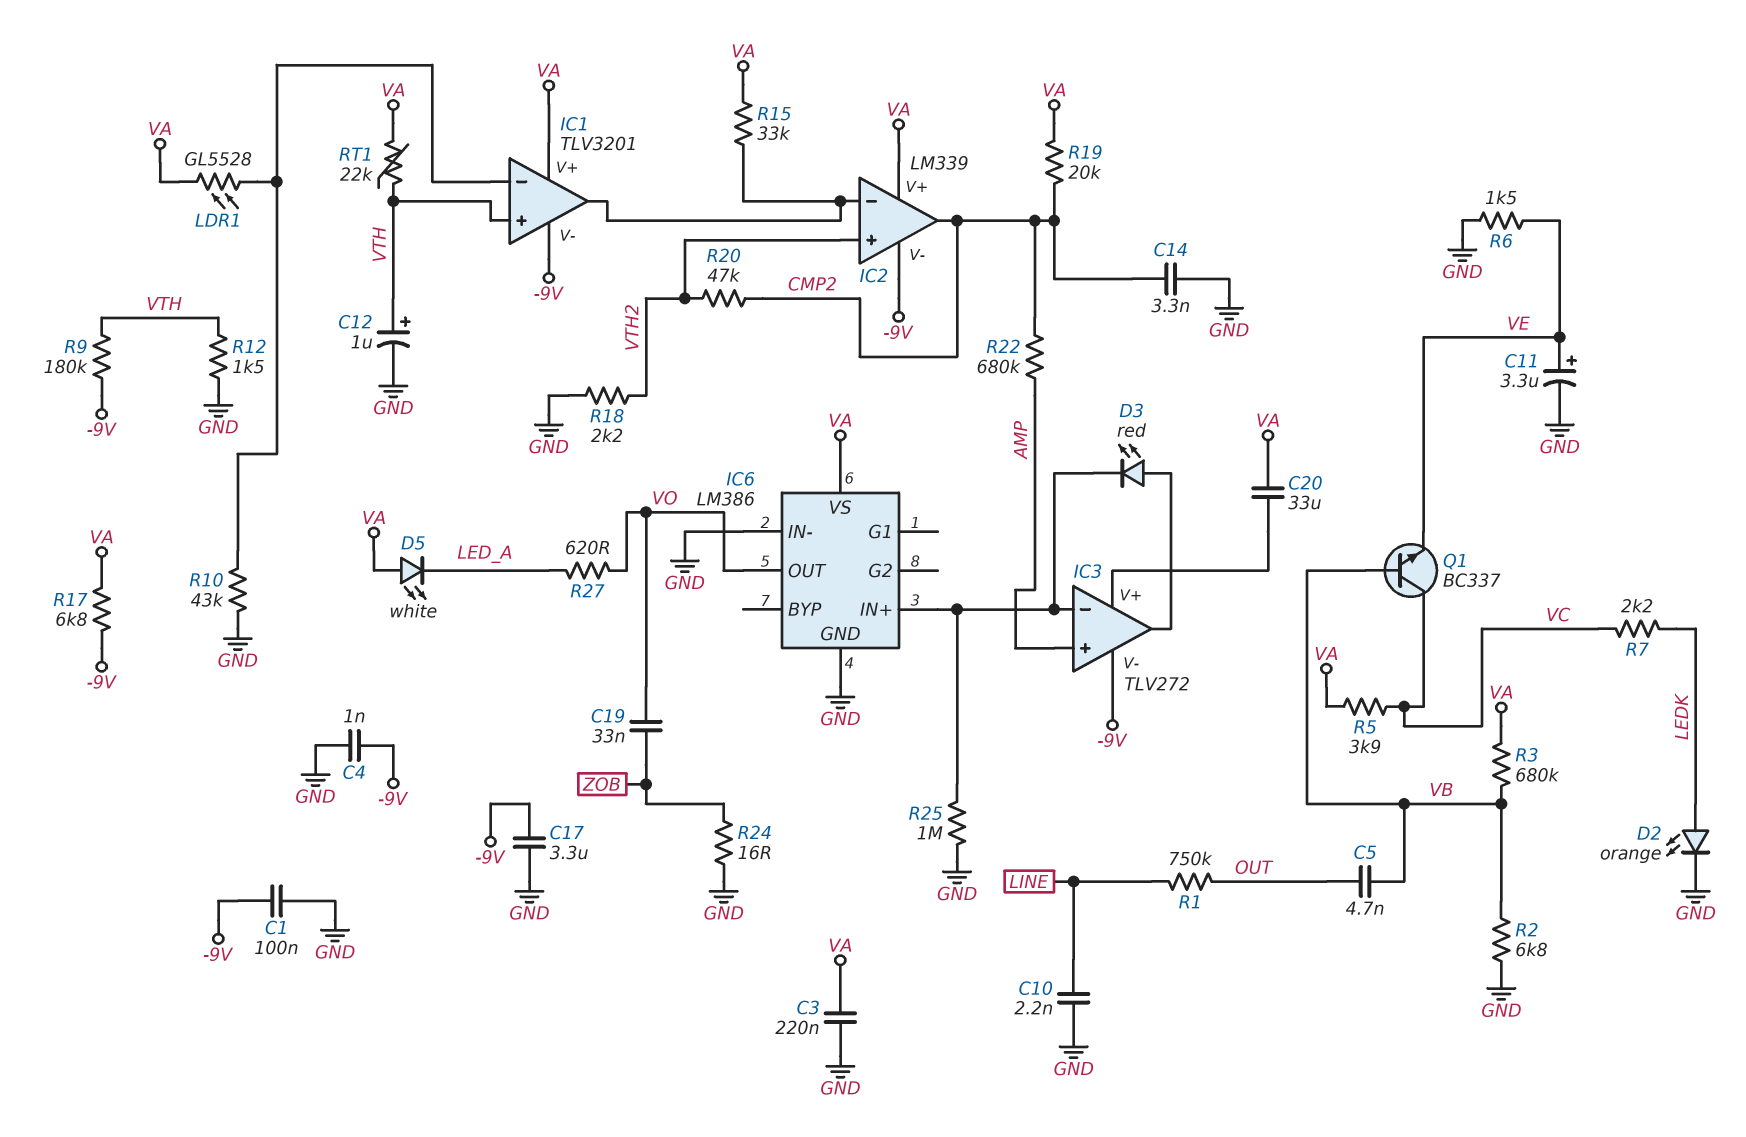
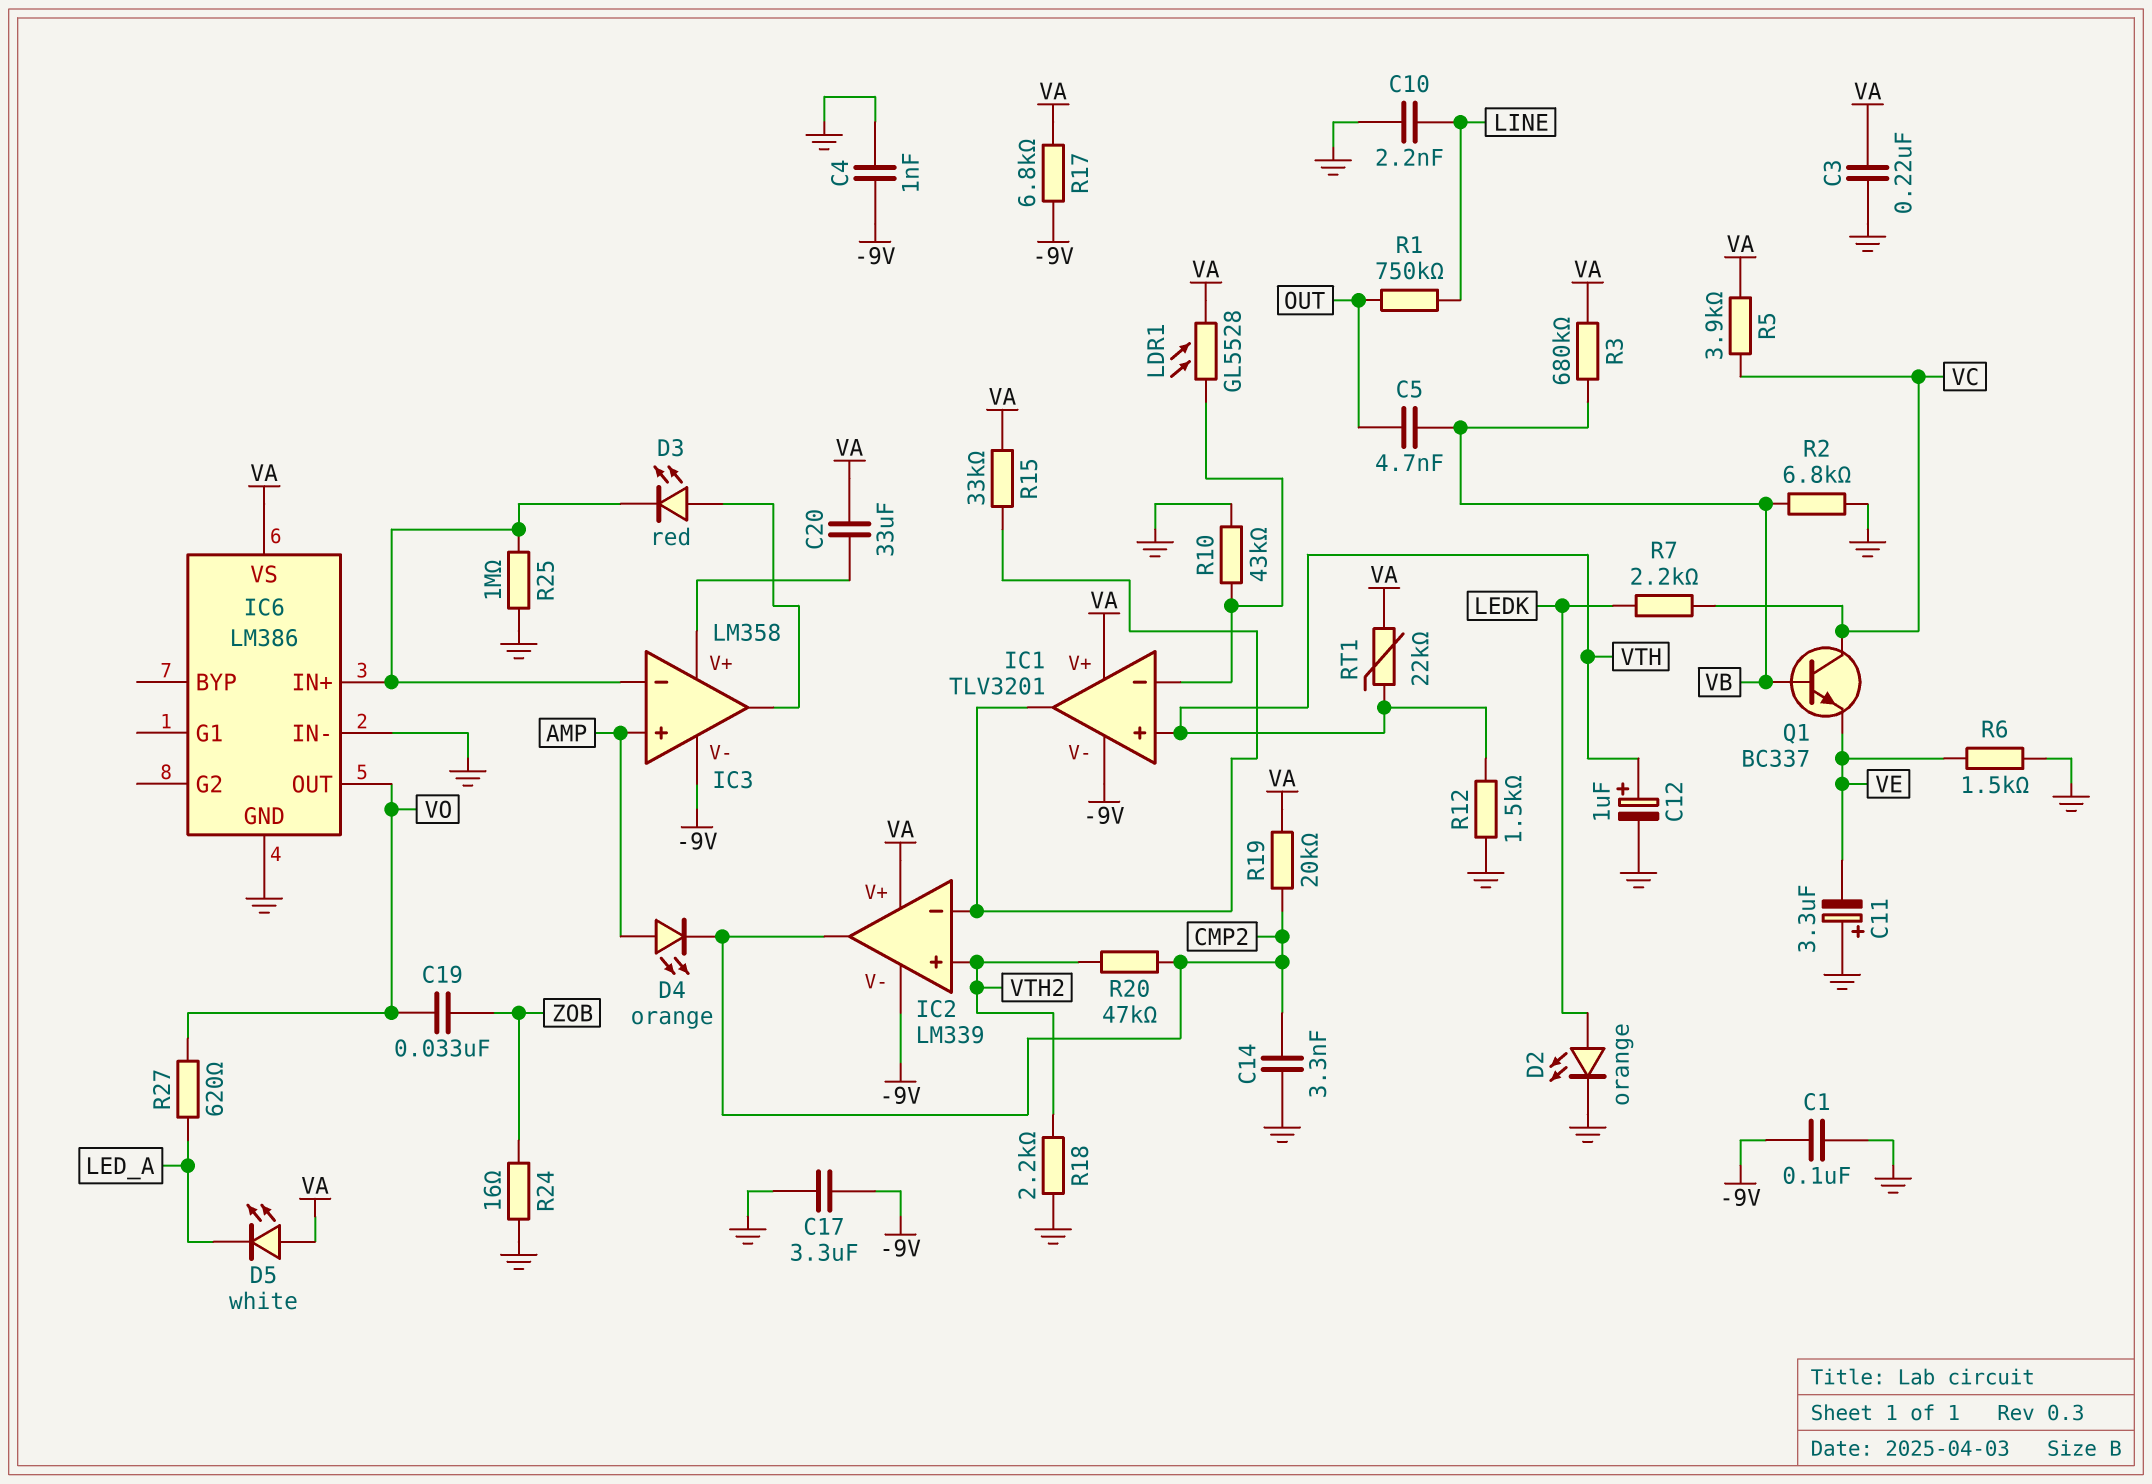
C11: 3.3uF (plus VE, minus GND) -> 3.3uF (plus GND, minus VE)
D4: none -> LED orange (A AMP, K CMP2)
IC3: TLV272 -> LM358
R9: 180k (-9V, VTH) -> none
R22: 680k (AMP, CMP2) -> none

